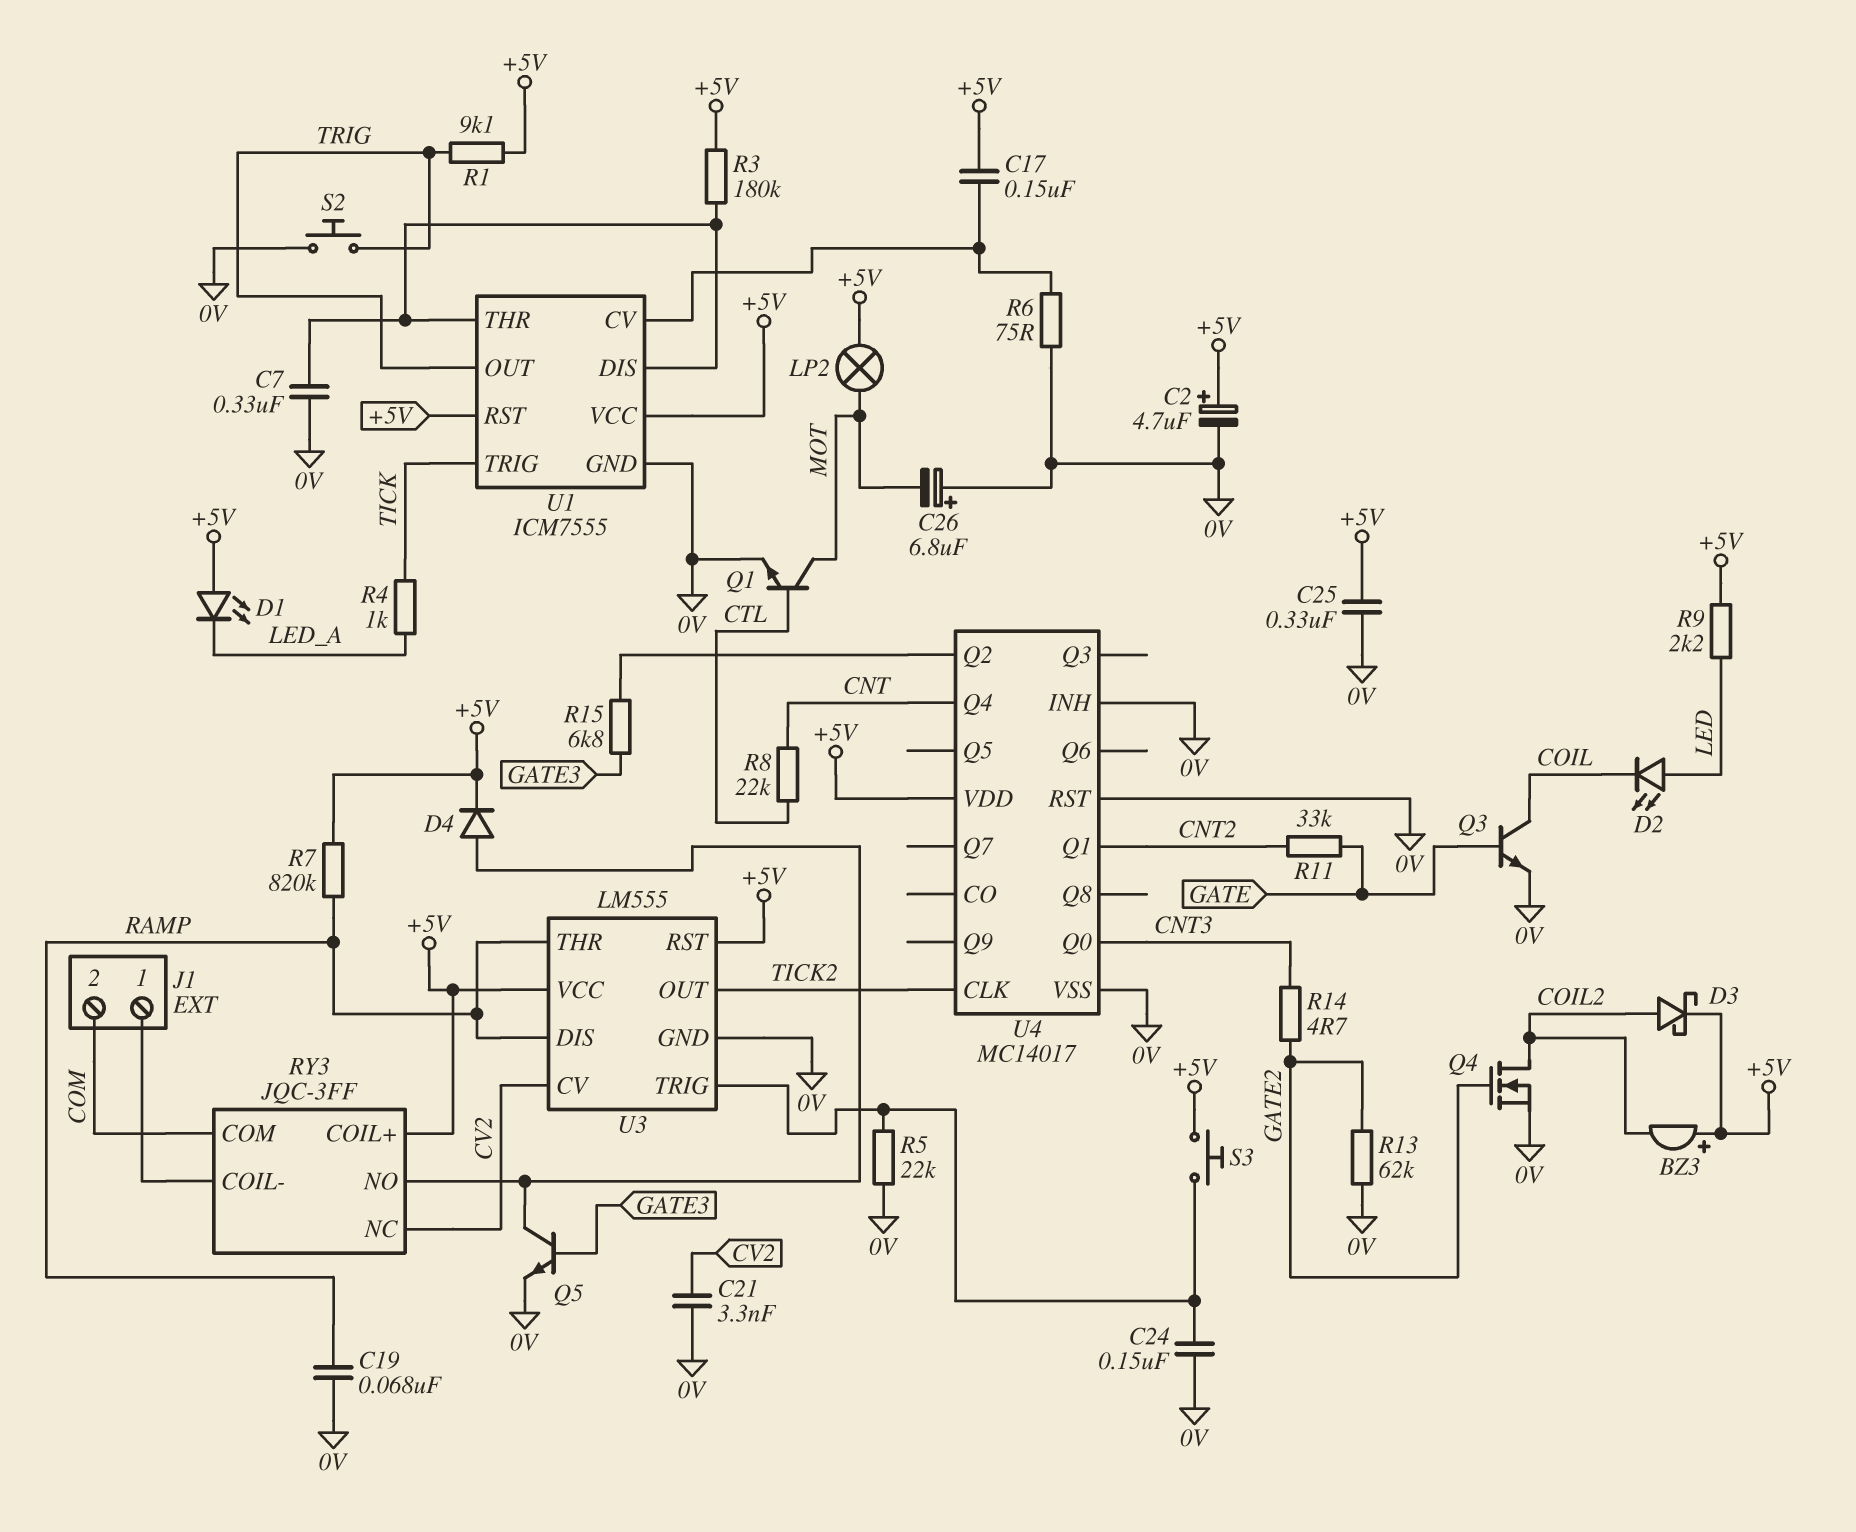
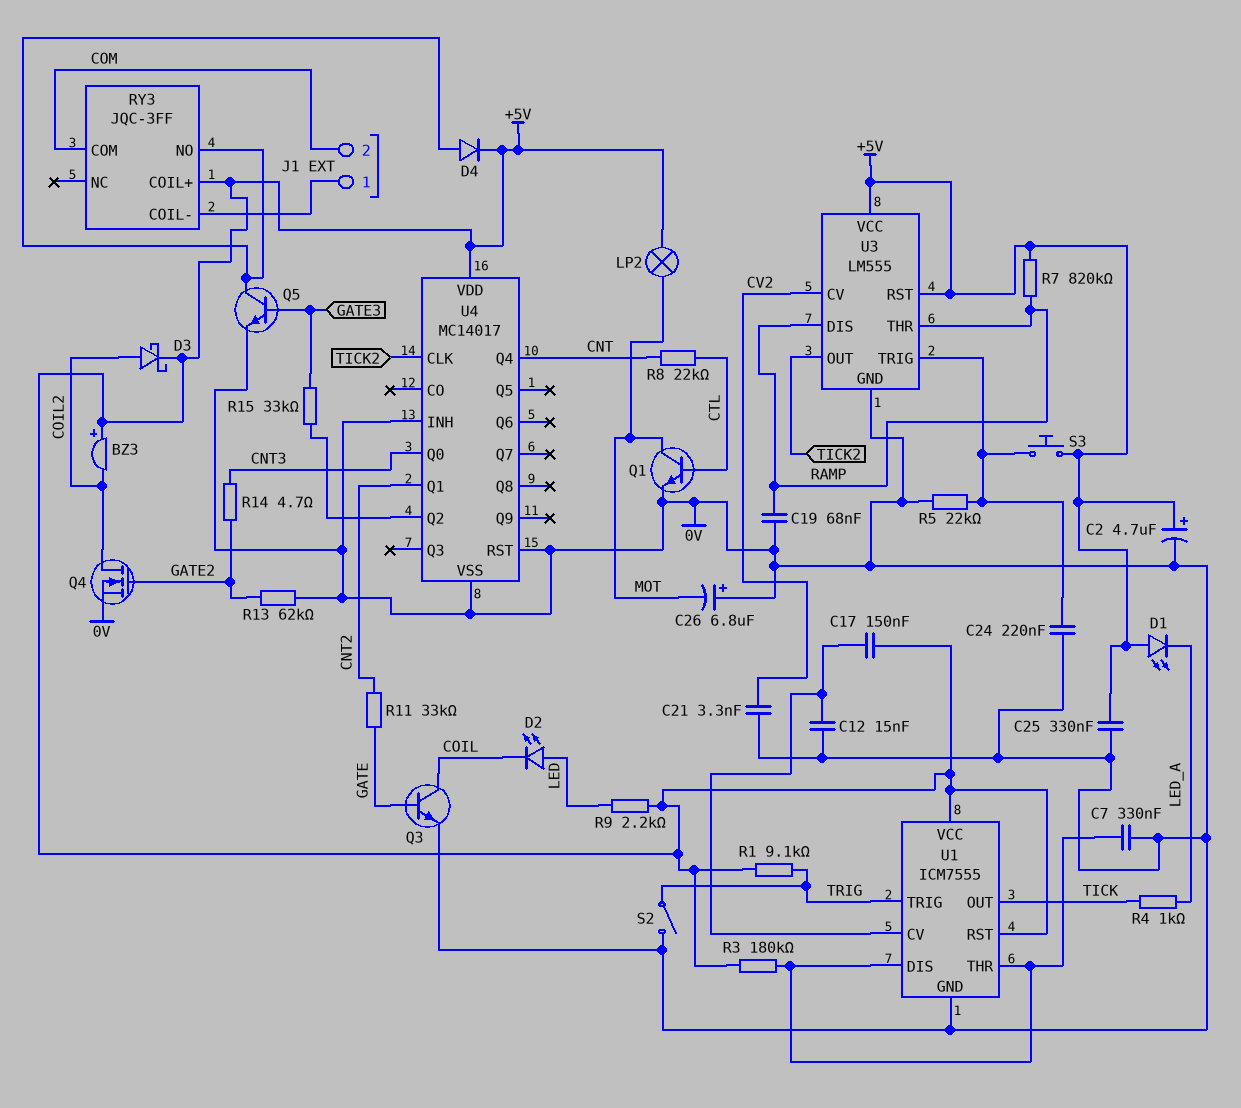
C12: none -> 15nF (0V, U1/CV)
C24: 150nF (0V, U3/TRIG) -> 220nF (0V, U3/TRIG)
R6: 75 (0V, U1/CV) -> none
R15: 6.8k (GATE3, U4/Q2) -> 33k (GATE3, U4/Q2)
RY3 pin NC: CV2 -> none
S2: button (0V, TRIG) -> switch (0V, TRIG)
U1 pin OUT: TRIG -> TICK
U1 pin TRIG: TICK -> TRIG

